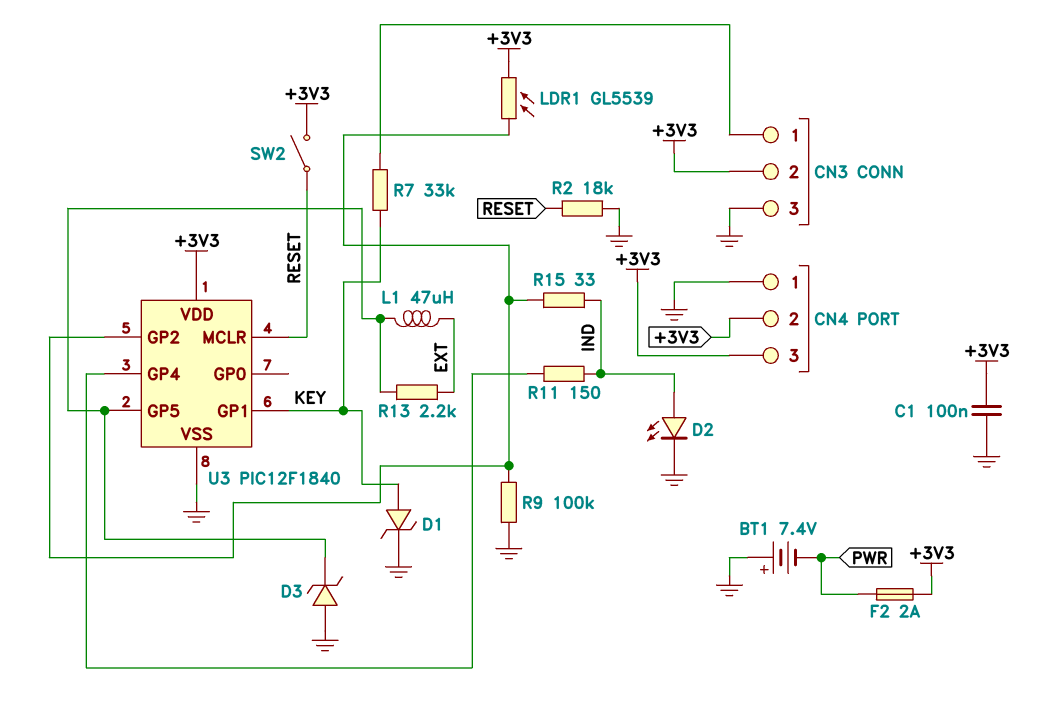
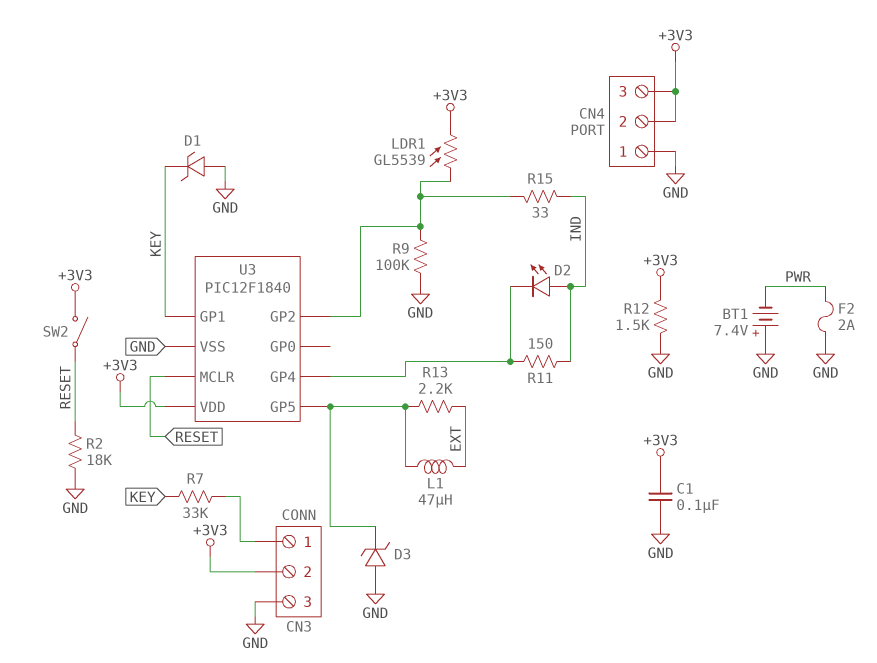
D1: zener (A KEY, K GND) -> zener (A GND, K KEY)
D2: LED (A IND, K GND) -> LED (A IND, K U3/GP4)
F2: 2A (+3V3, PWR) -> 2A (GND, PWR)
R12: none -> 1.5k (+3V3, GND)

